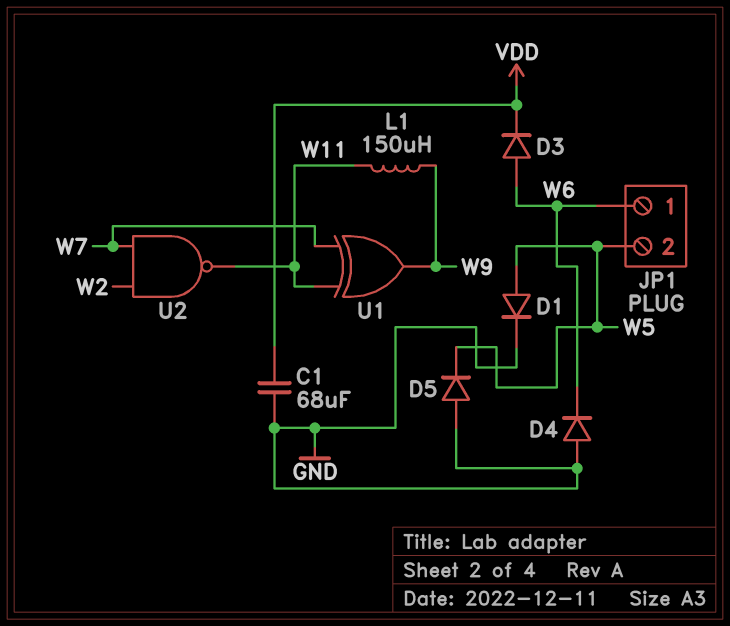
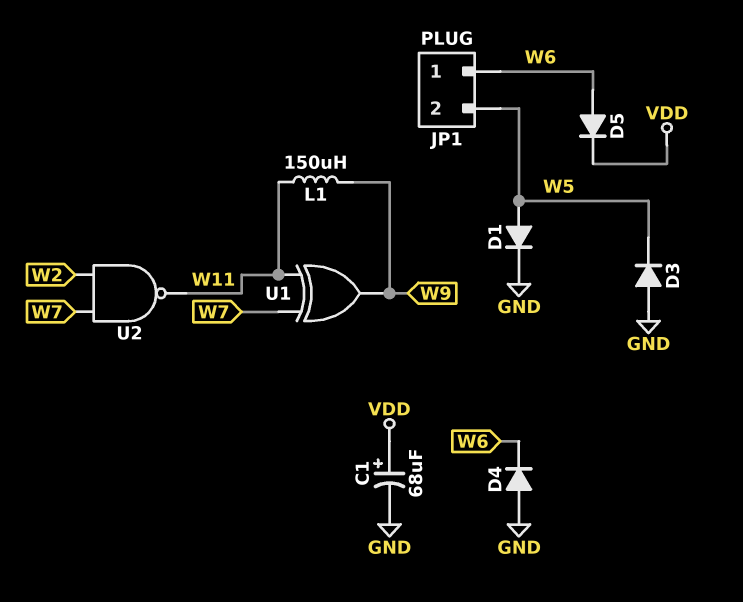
C1: 68uF (GND, VDD) -> 68uF (plus VDD, minus GND)
D3: diode (A W6, K VDD) -> diode (A GND, K W5)
D5: diode (A GND, K W5) -> diode (A W6, K VDD)

